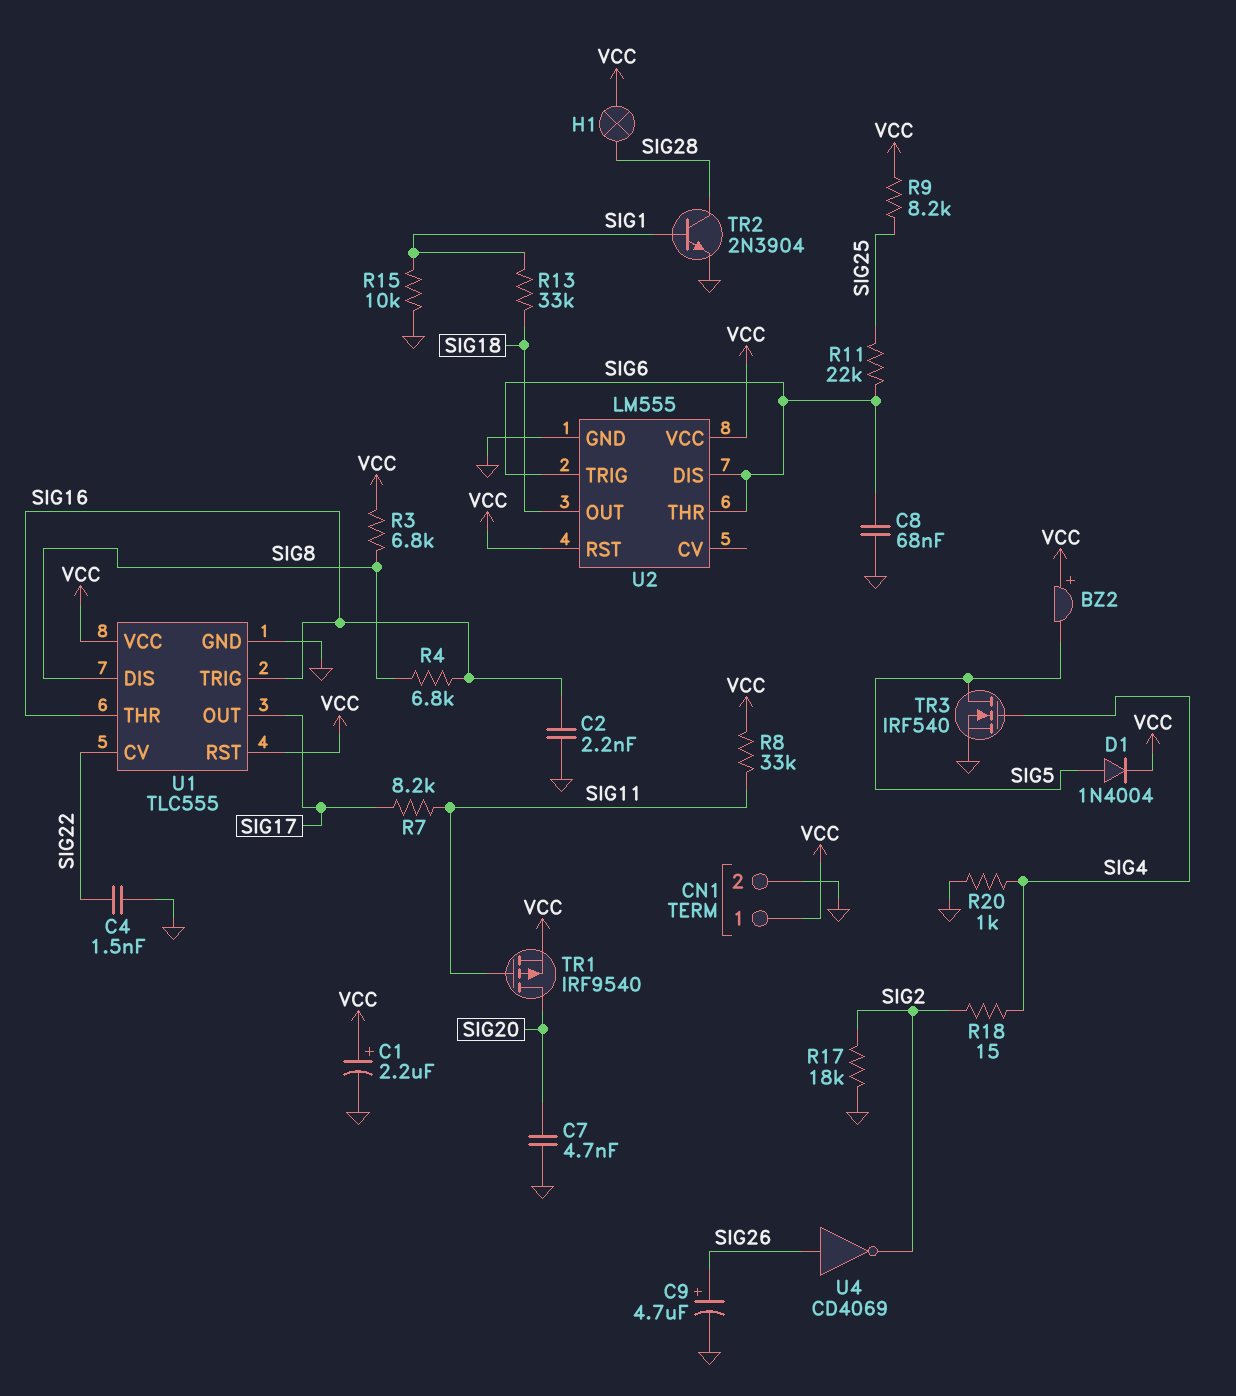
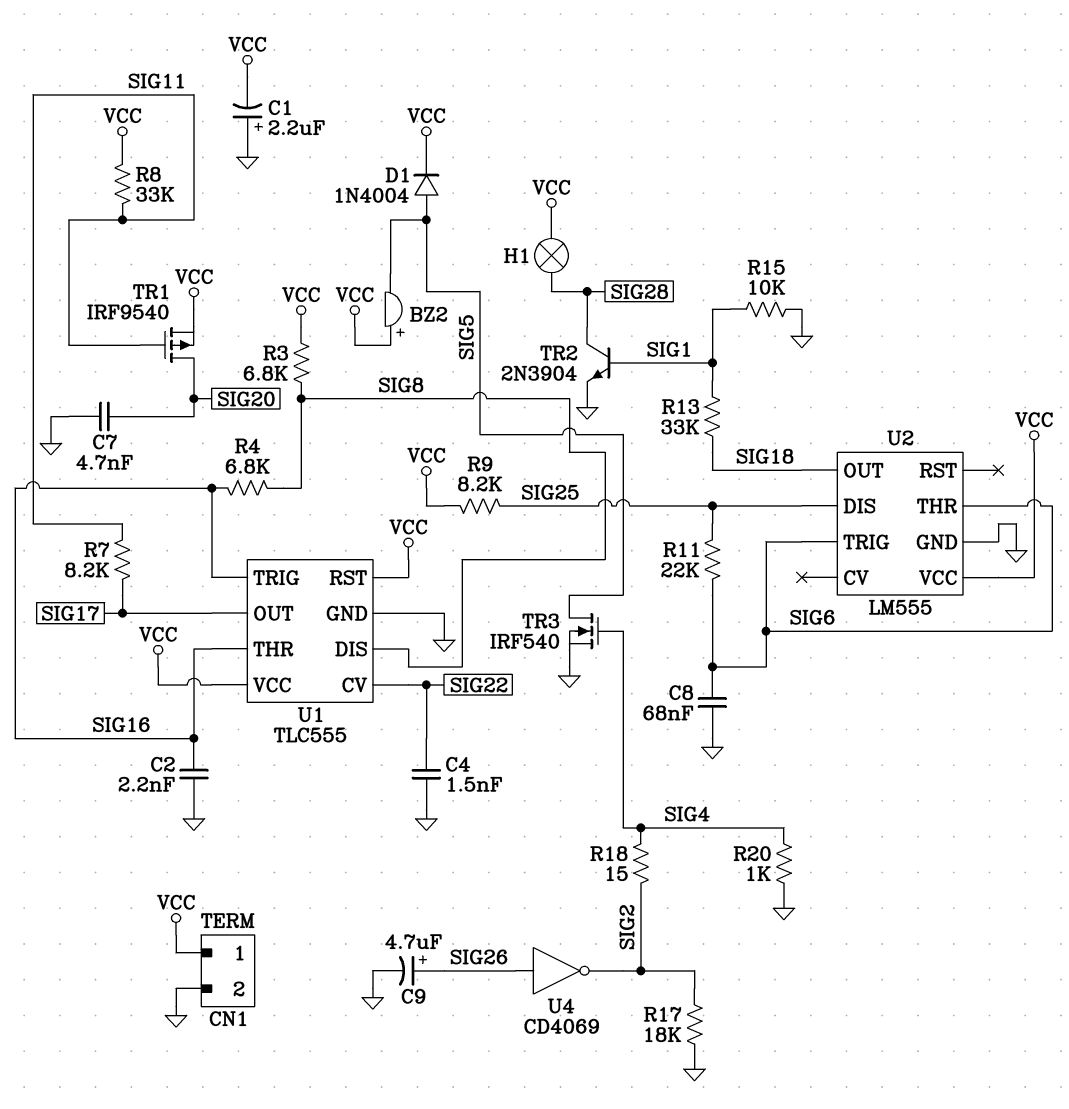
C1: 2.2uF (plus VCC, minus GND) -> 2.2uF (plus GND, minus VCC)
U2 pin DIS: SIG6 -> SIG25
U2 pin RST: VCC -> none

